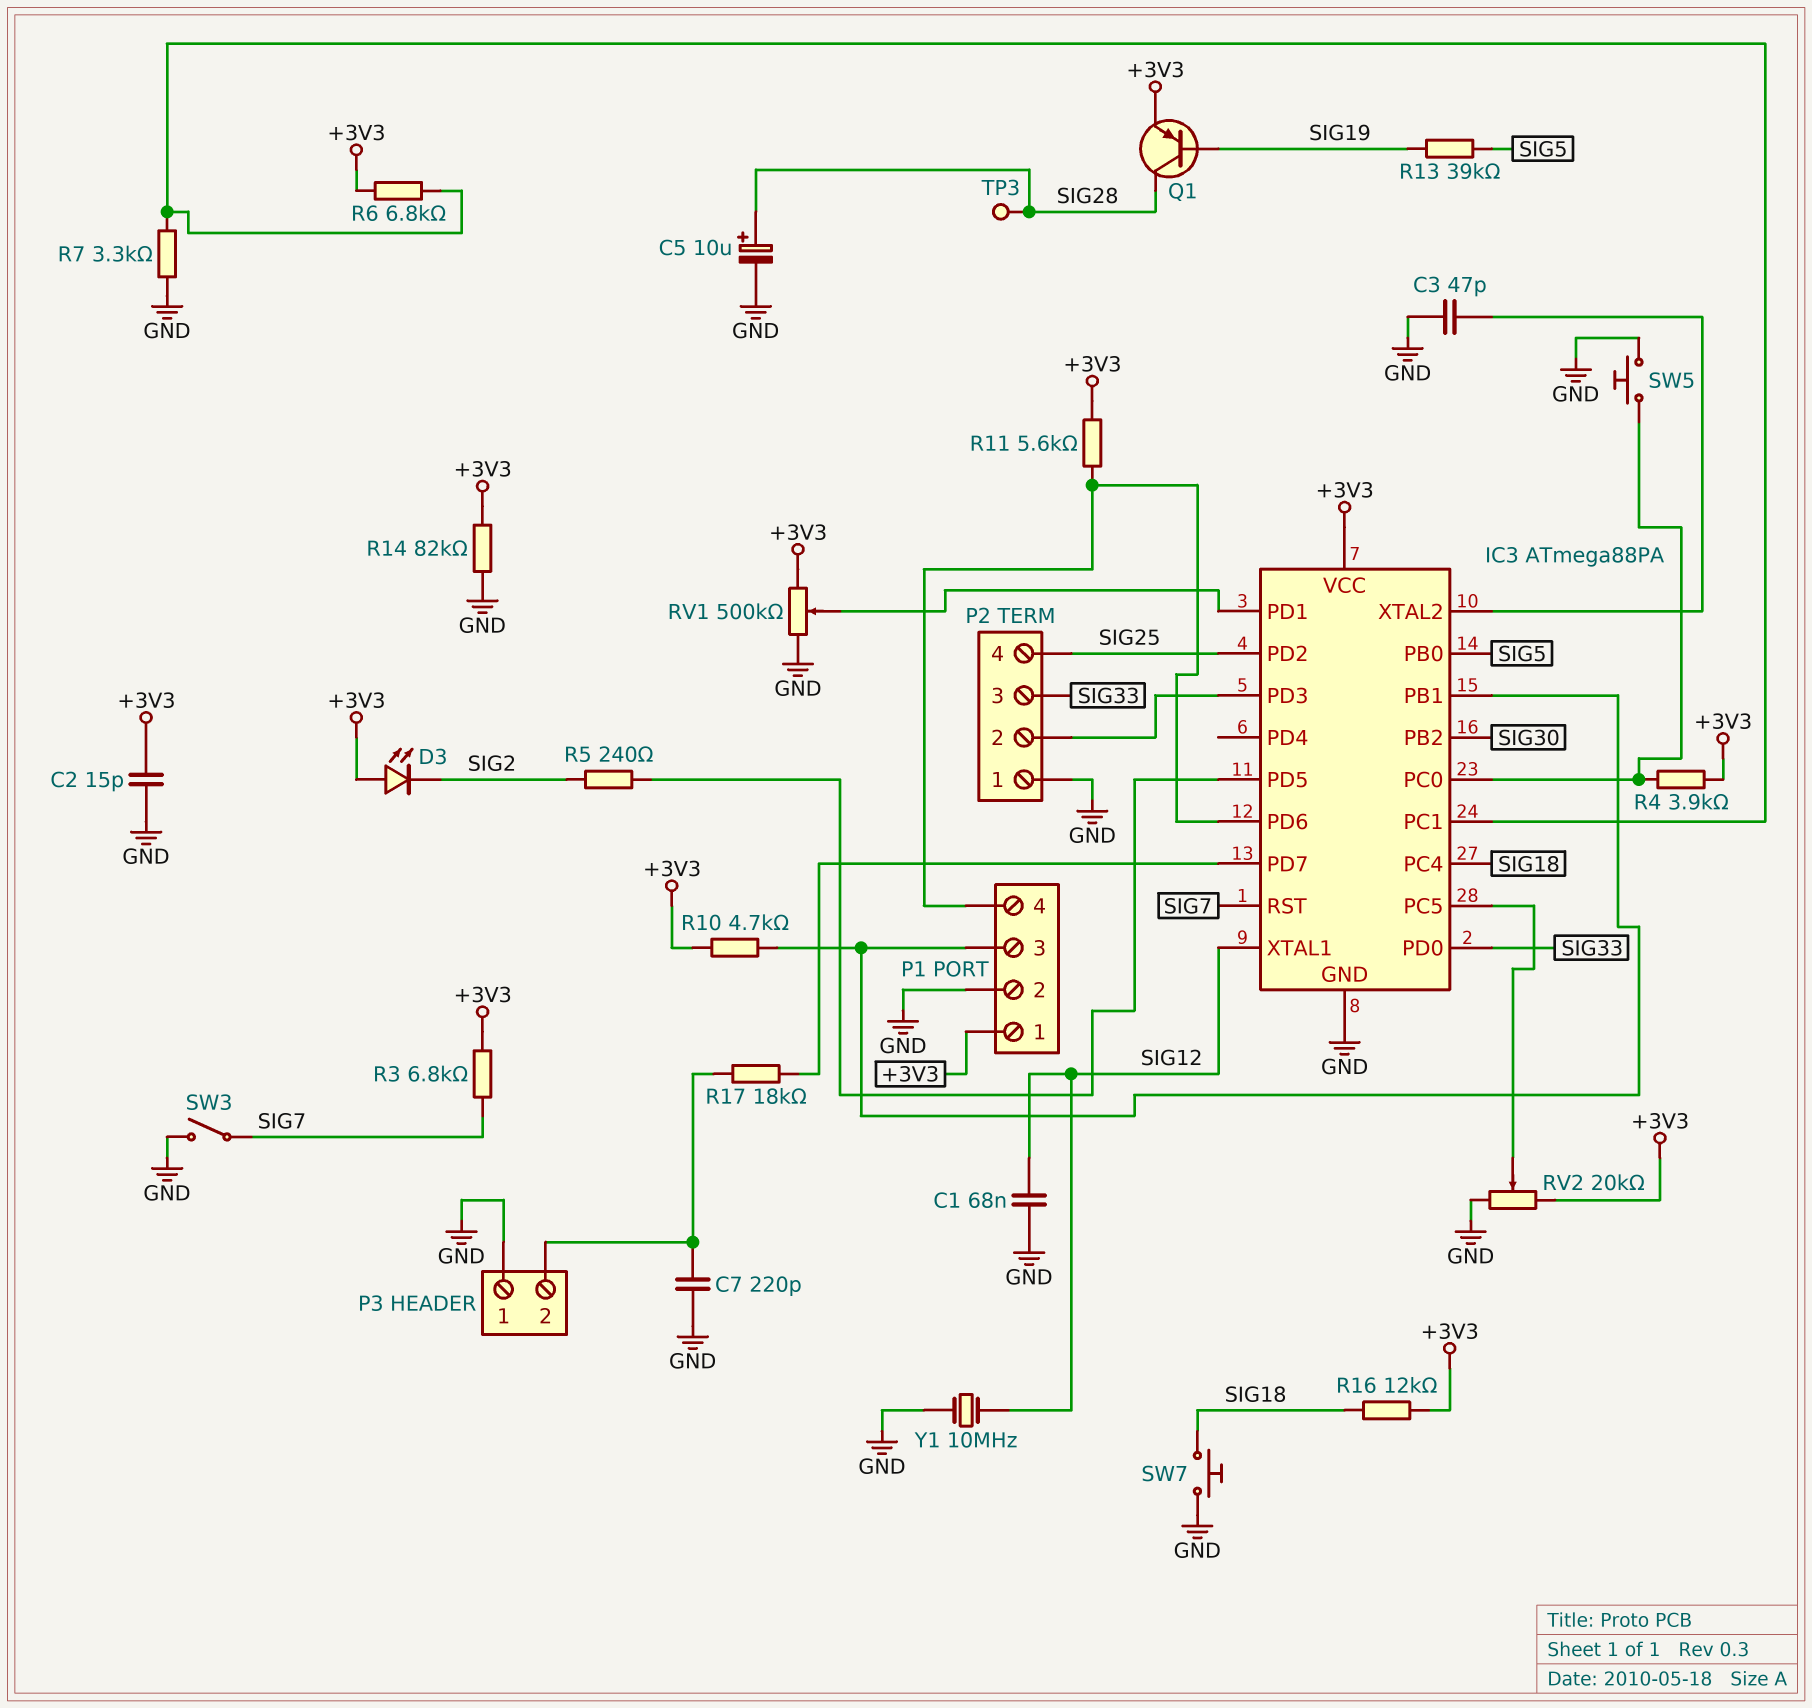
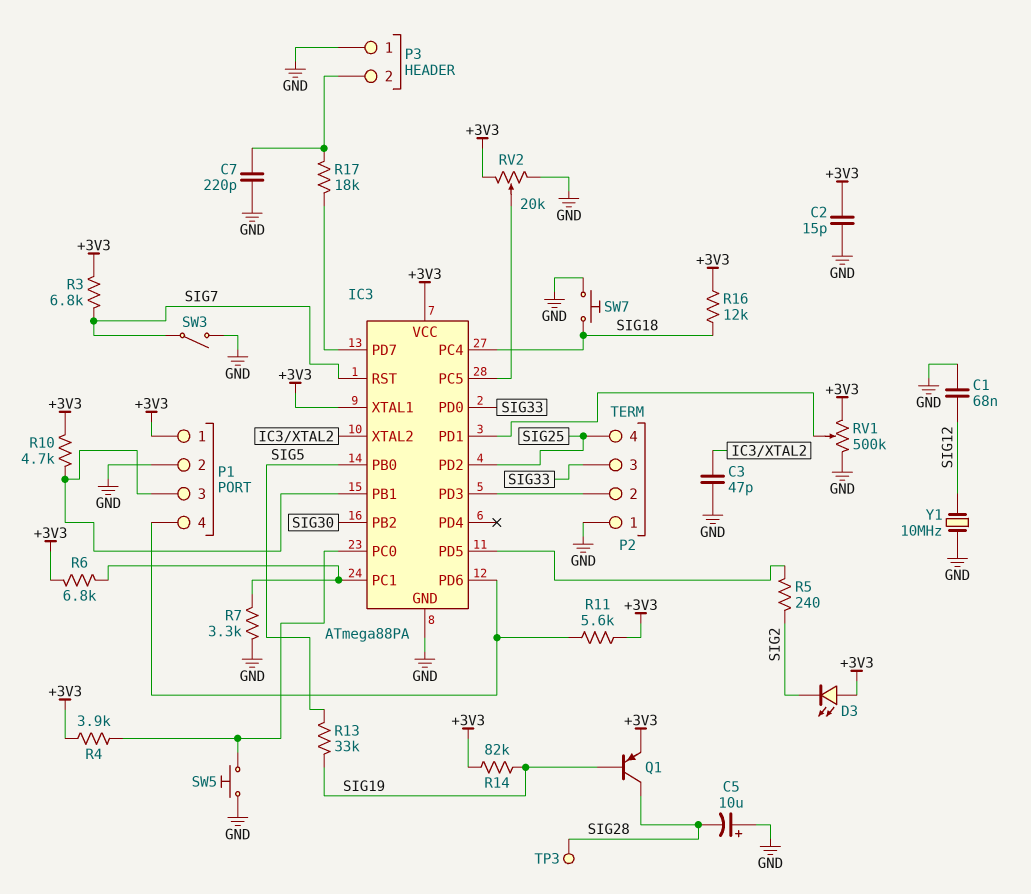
C5: 10uF (plus SIG28, minus GND) -> 10uF (plus GND, minus SIG28)
IC3 pin XTAL1: SIG12 -> +3V3
R13: 39k (SIG5, SIG19) -> 33k (SIG5, SIG19)
R14: 82k (+3V3, GND) -> 82k (+3V3, SIG19)

